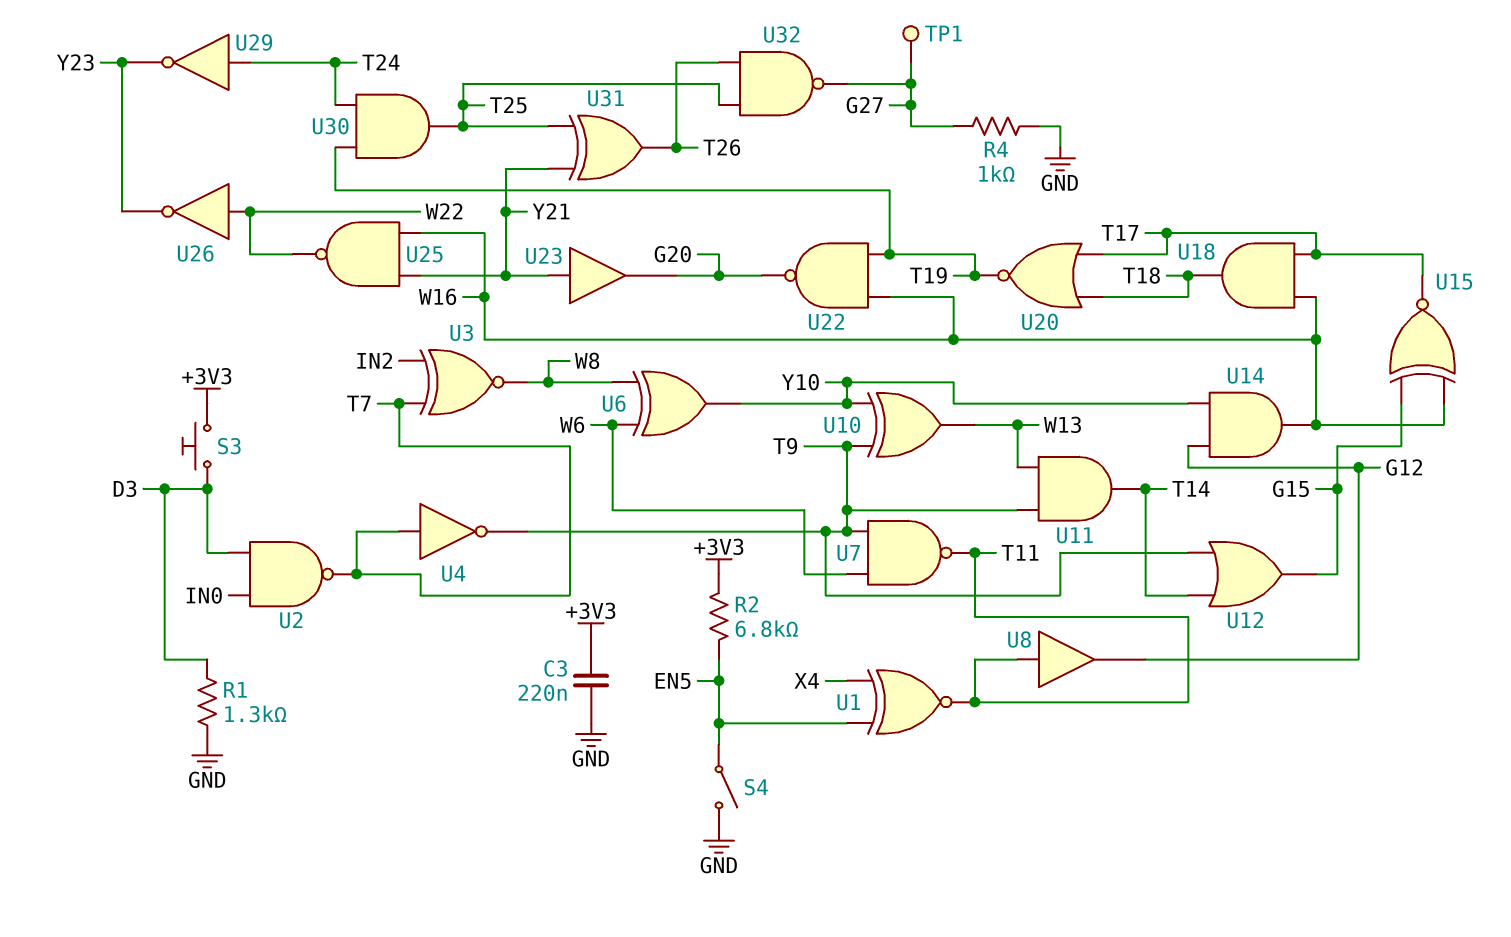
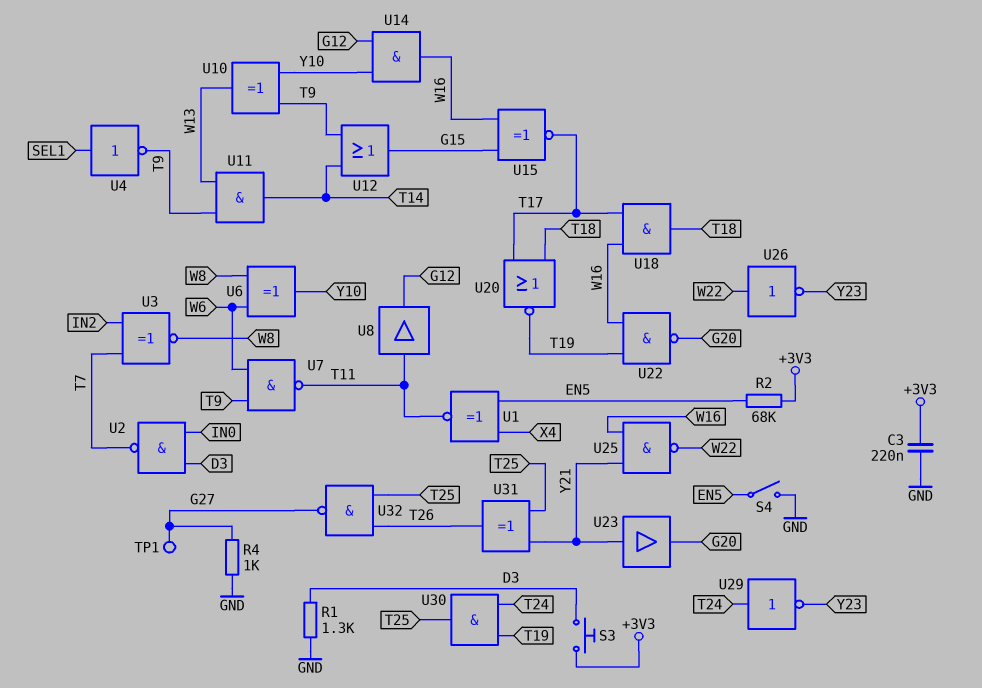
R2: 6.8k (+3V3, EN5) -> 68k (+3V3, EN5)
U4: NOT (in T7, out T9) -> NOT (in SEL1, out T9)

